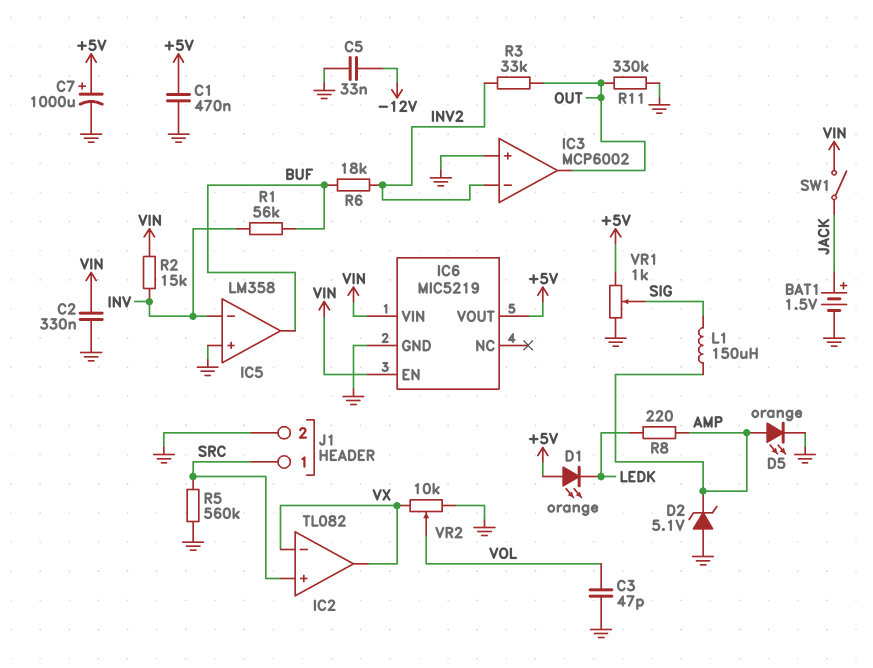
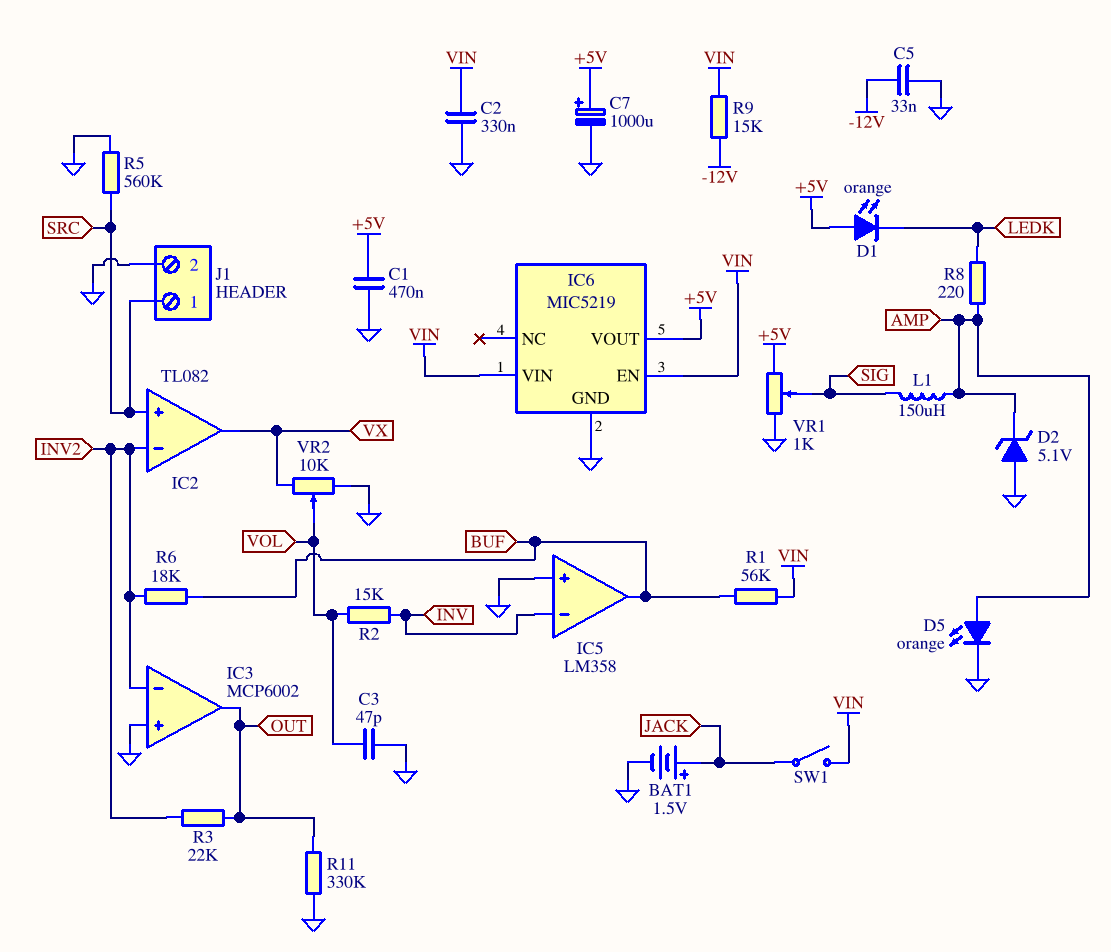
IC2 pin in-: VX -> INV2
R1: 56k (BUF, INV) -> 56k (BUF, VIN)
R2: 15k (INV, VIN) -> 15k (INV, VOL)
R3: 33k (INV2, OUT) -> 22k (INV2, OUT)
R9: none -> 15k (-12V, VIN)

